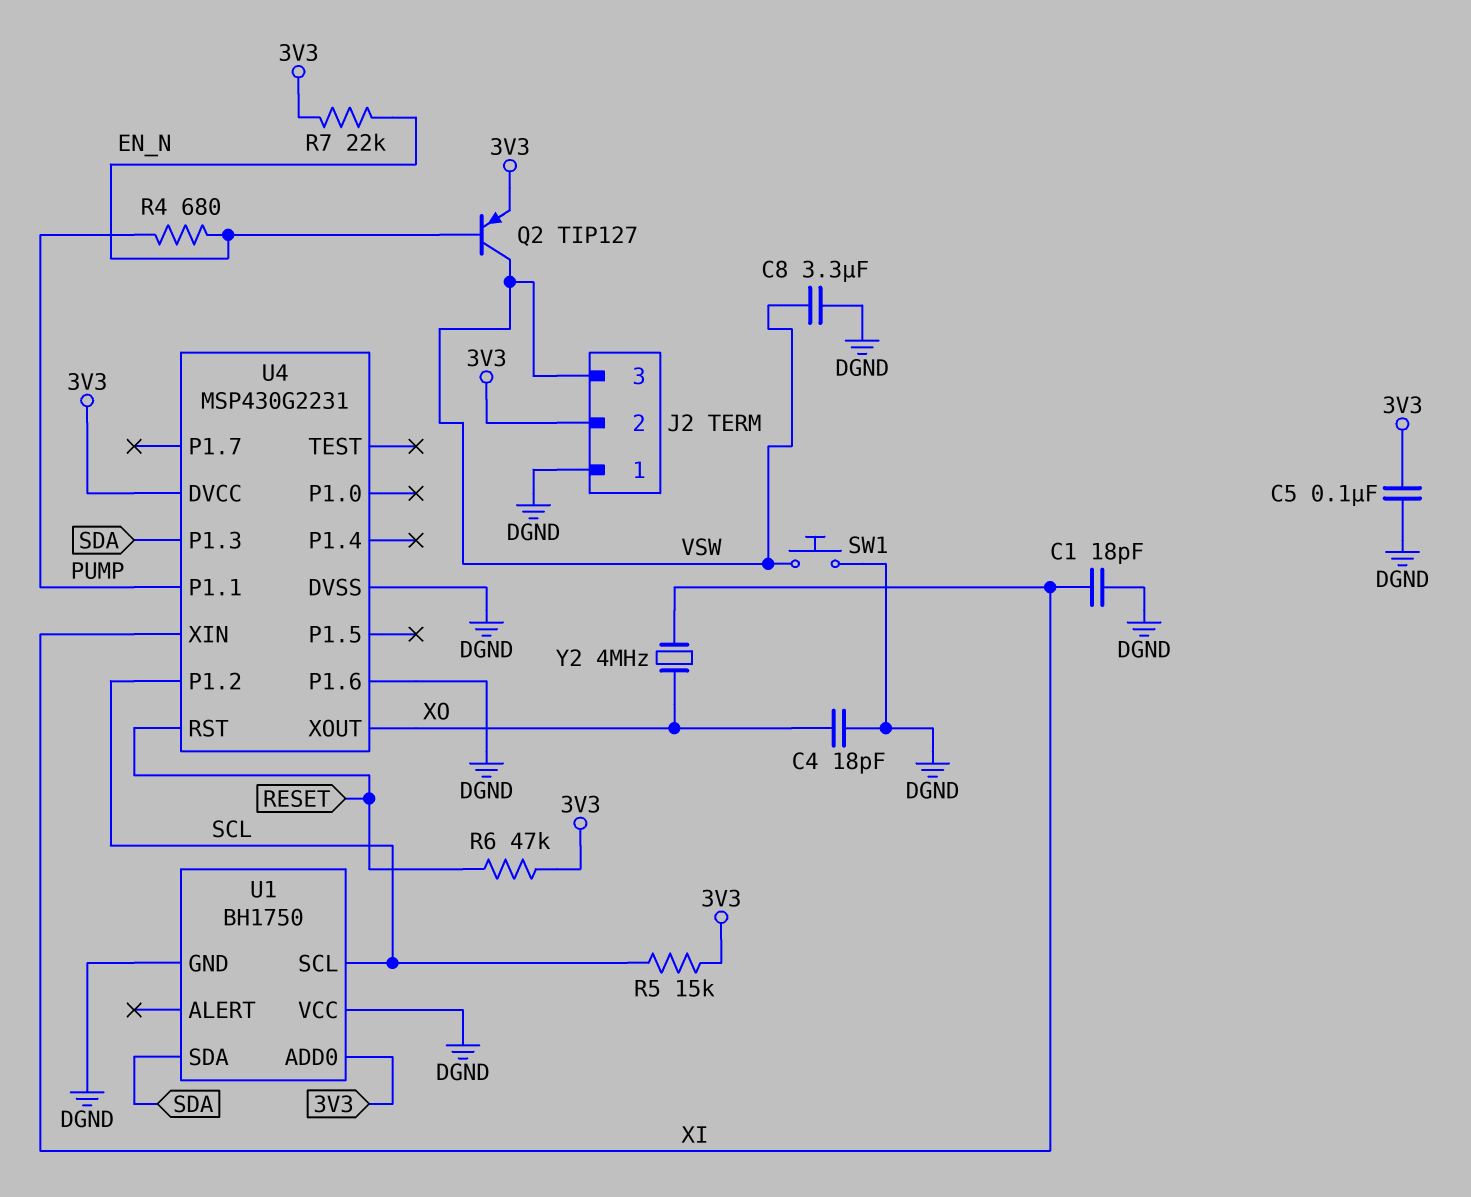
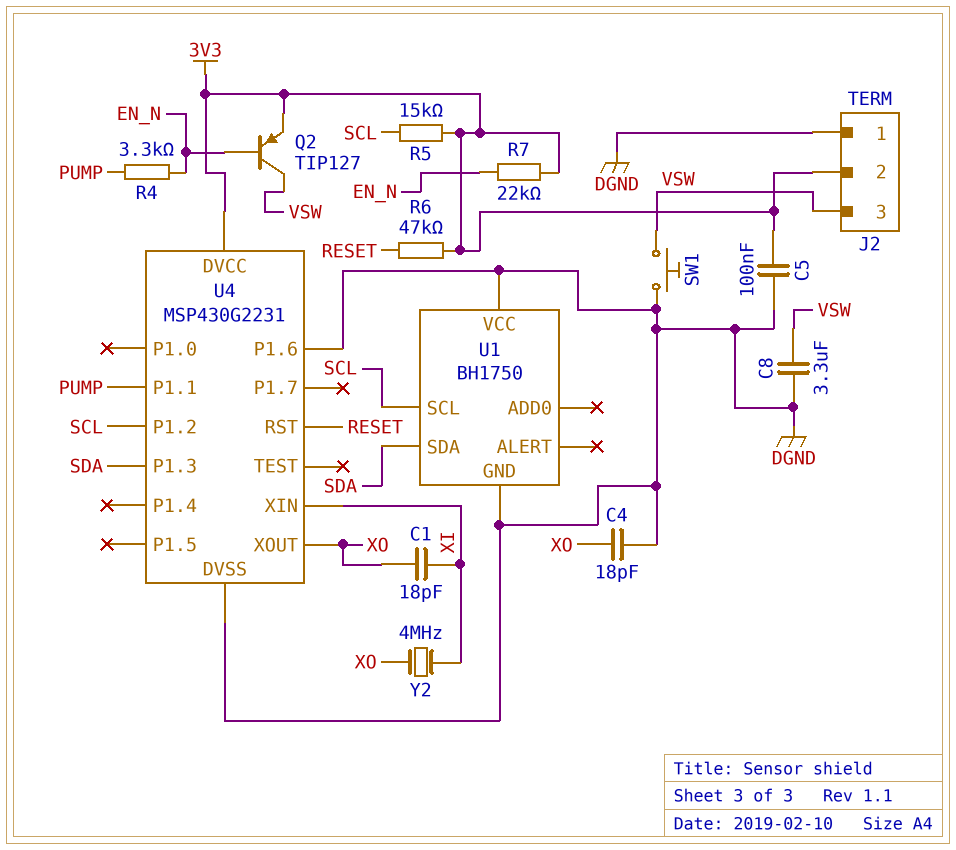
C1: 18pF (DGND, XI) -> 18pF (XI, XO)
R4: 680 (EN_N, PUMP) -> 3.3k (EN_N, PUMP)
U1 pin ADD0: 3V3 -> none

